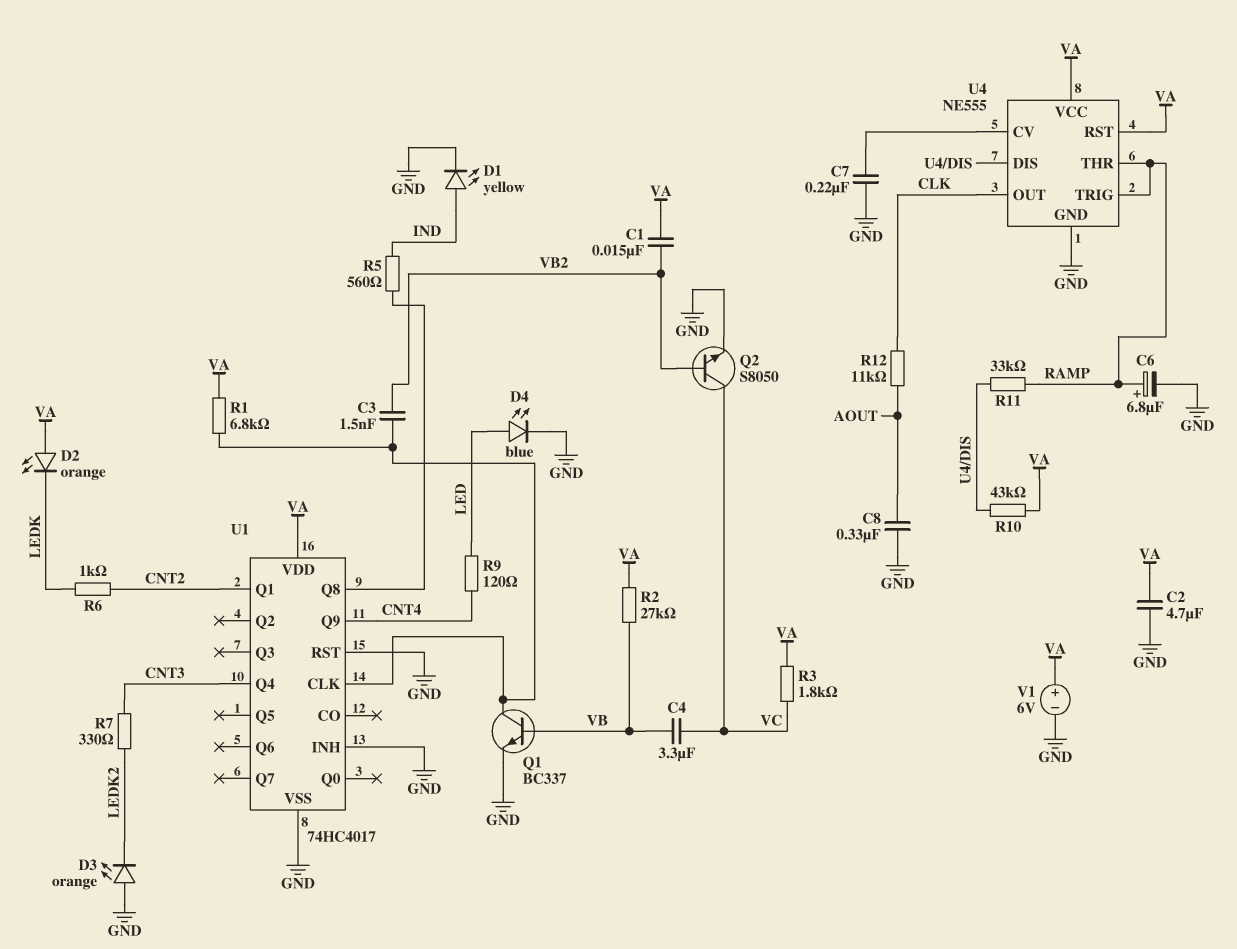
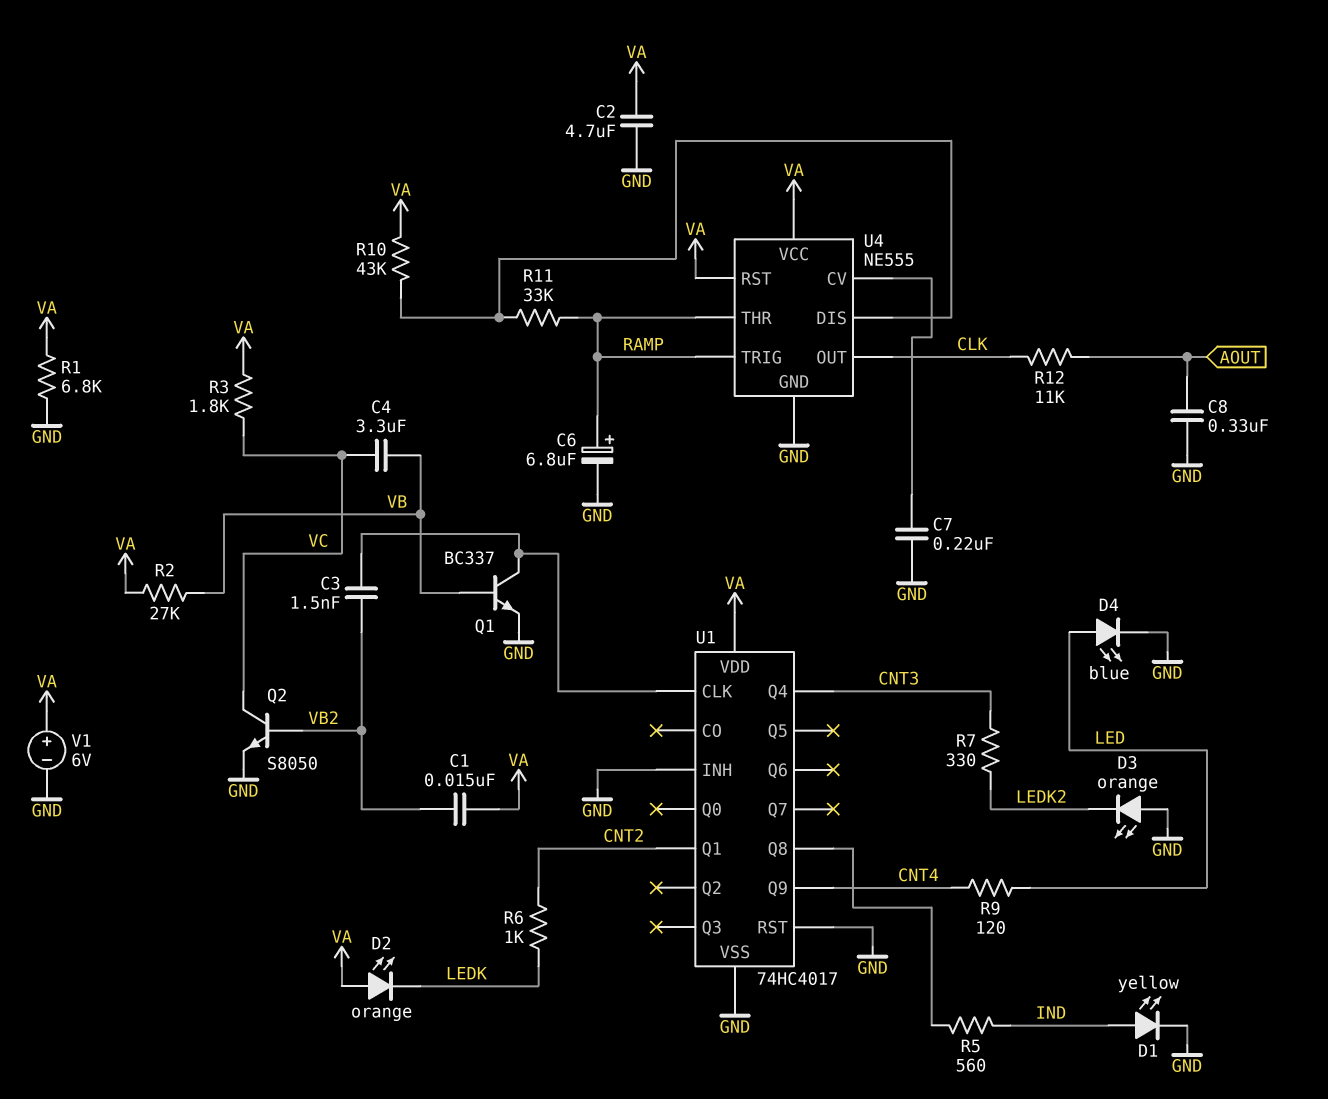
R1: 6.8k (U1/CLK, VA) -> 6.8k (GND, VA)

